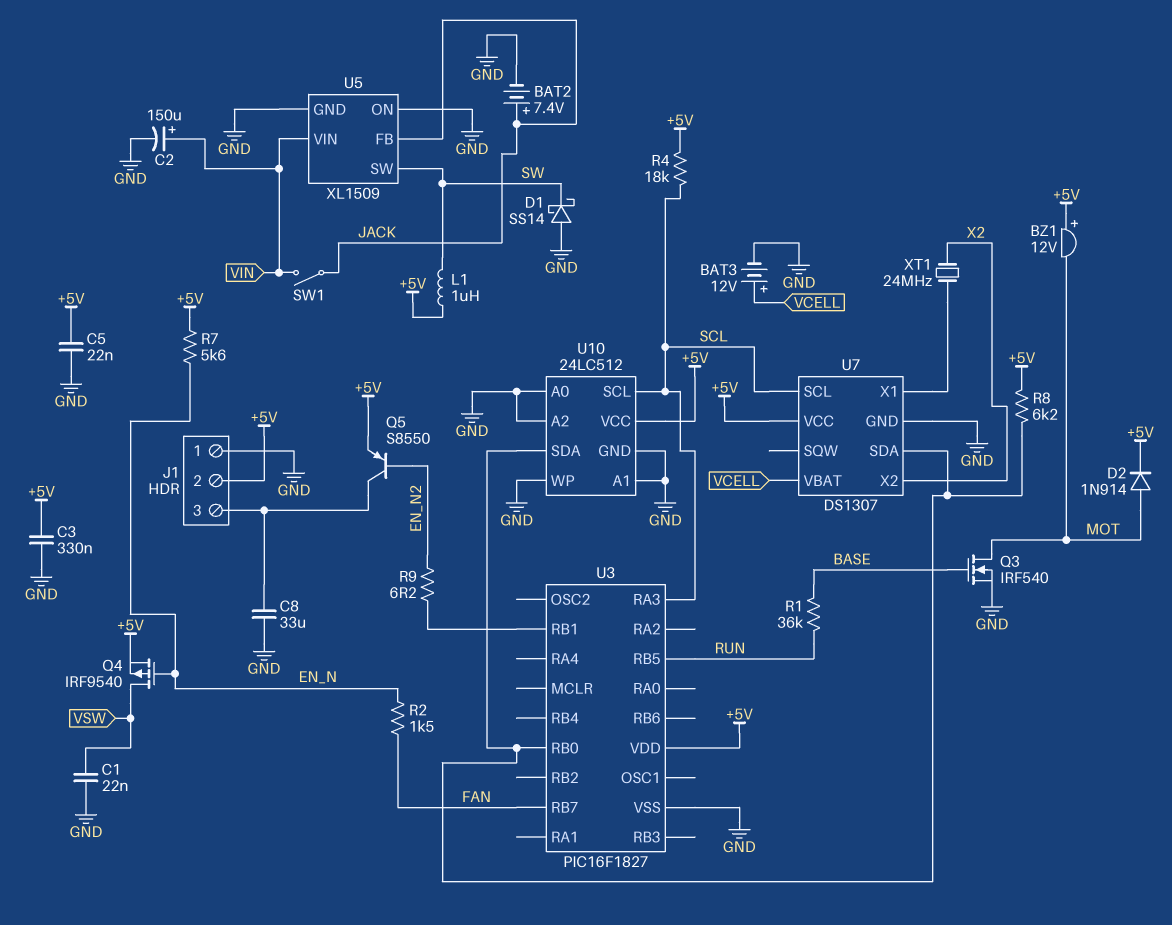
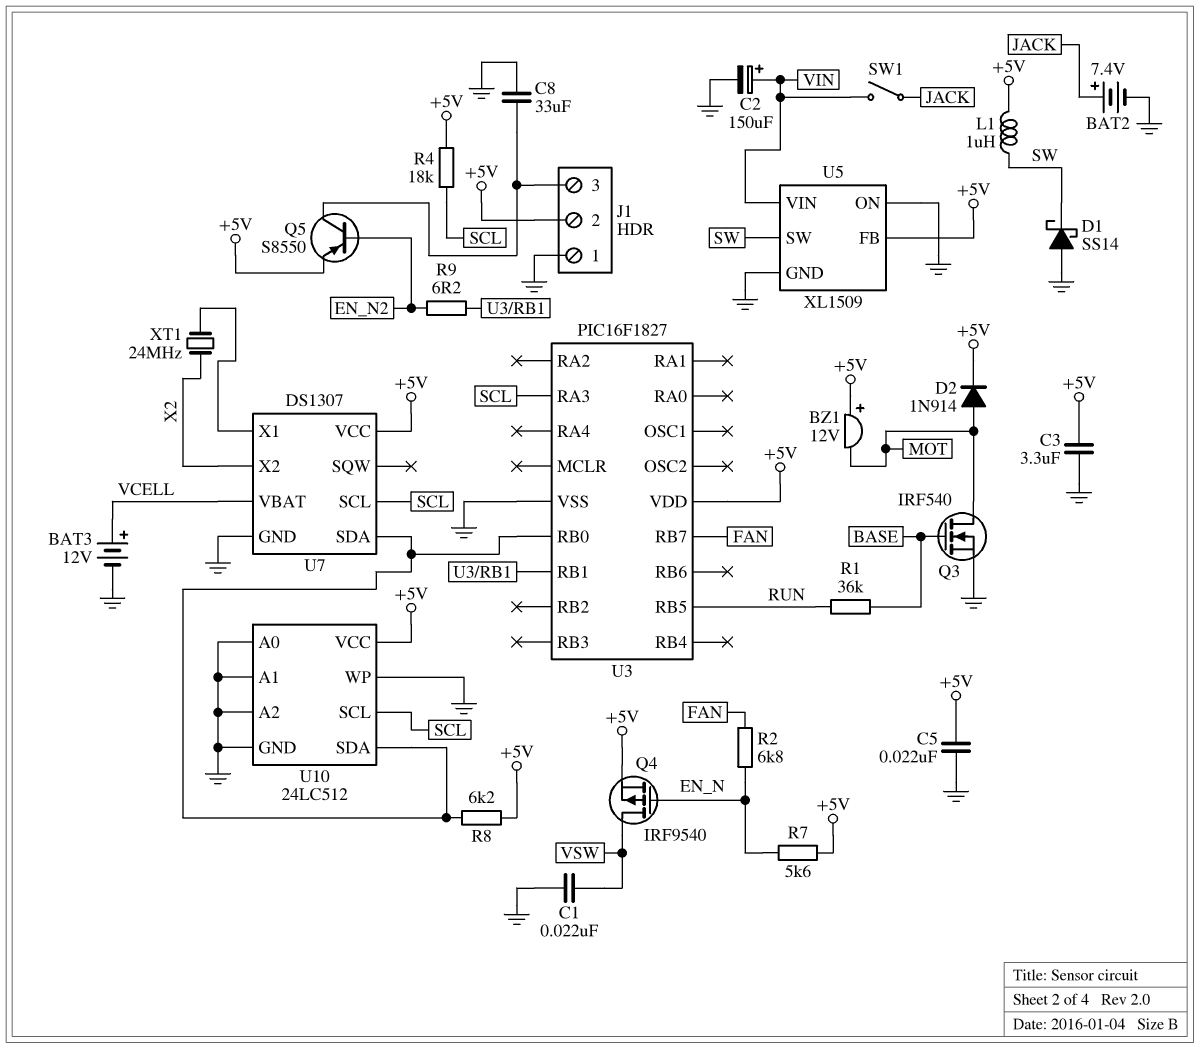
C3: 330nF (+5V, GND) -> 3.3uF (+5V, GND)
R2: 1.5k (EN_N, FAN) -> 6.8k (EN_N, FAN)
U5 pin FB: JACK -> +5V

